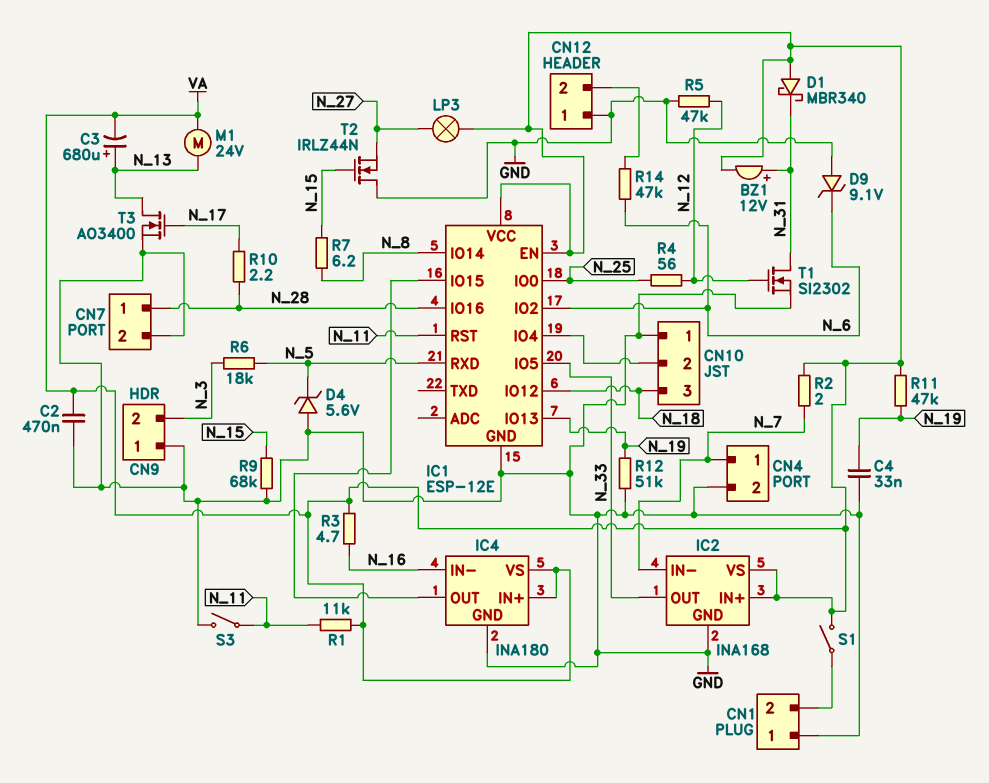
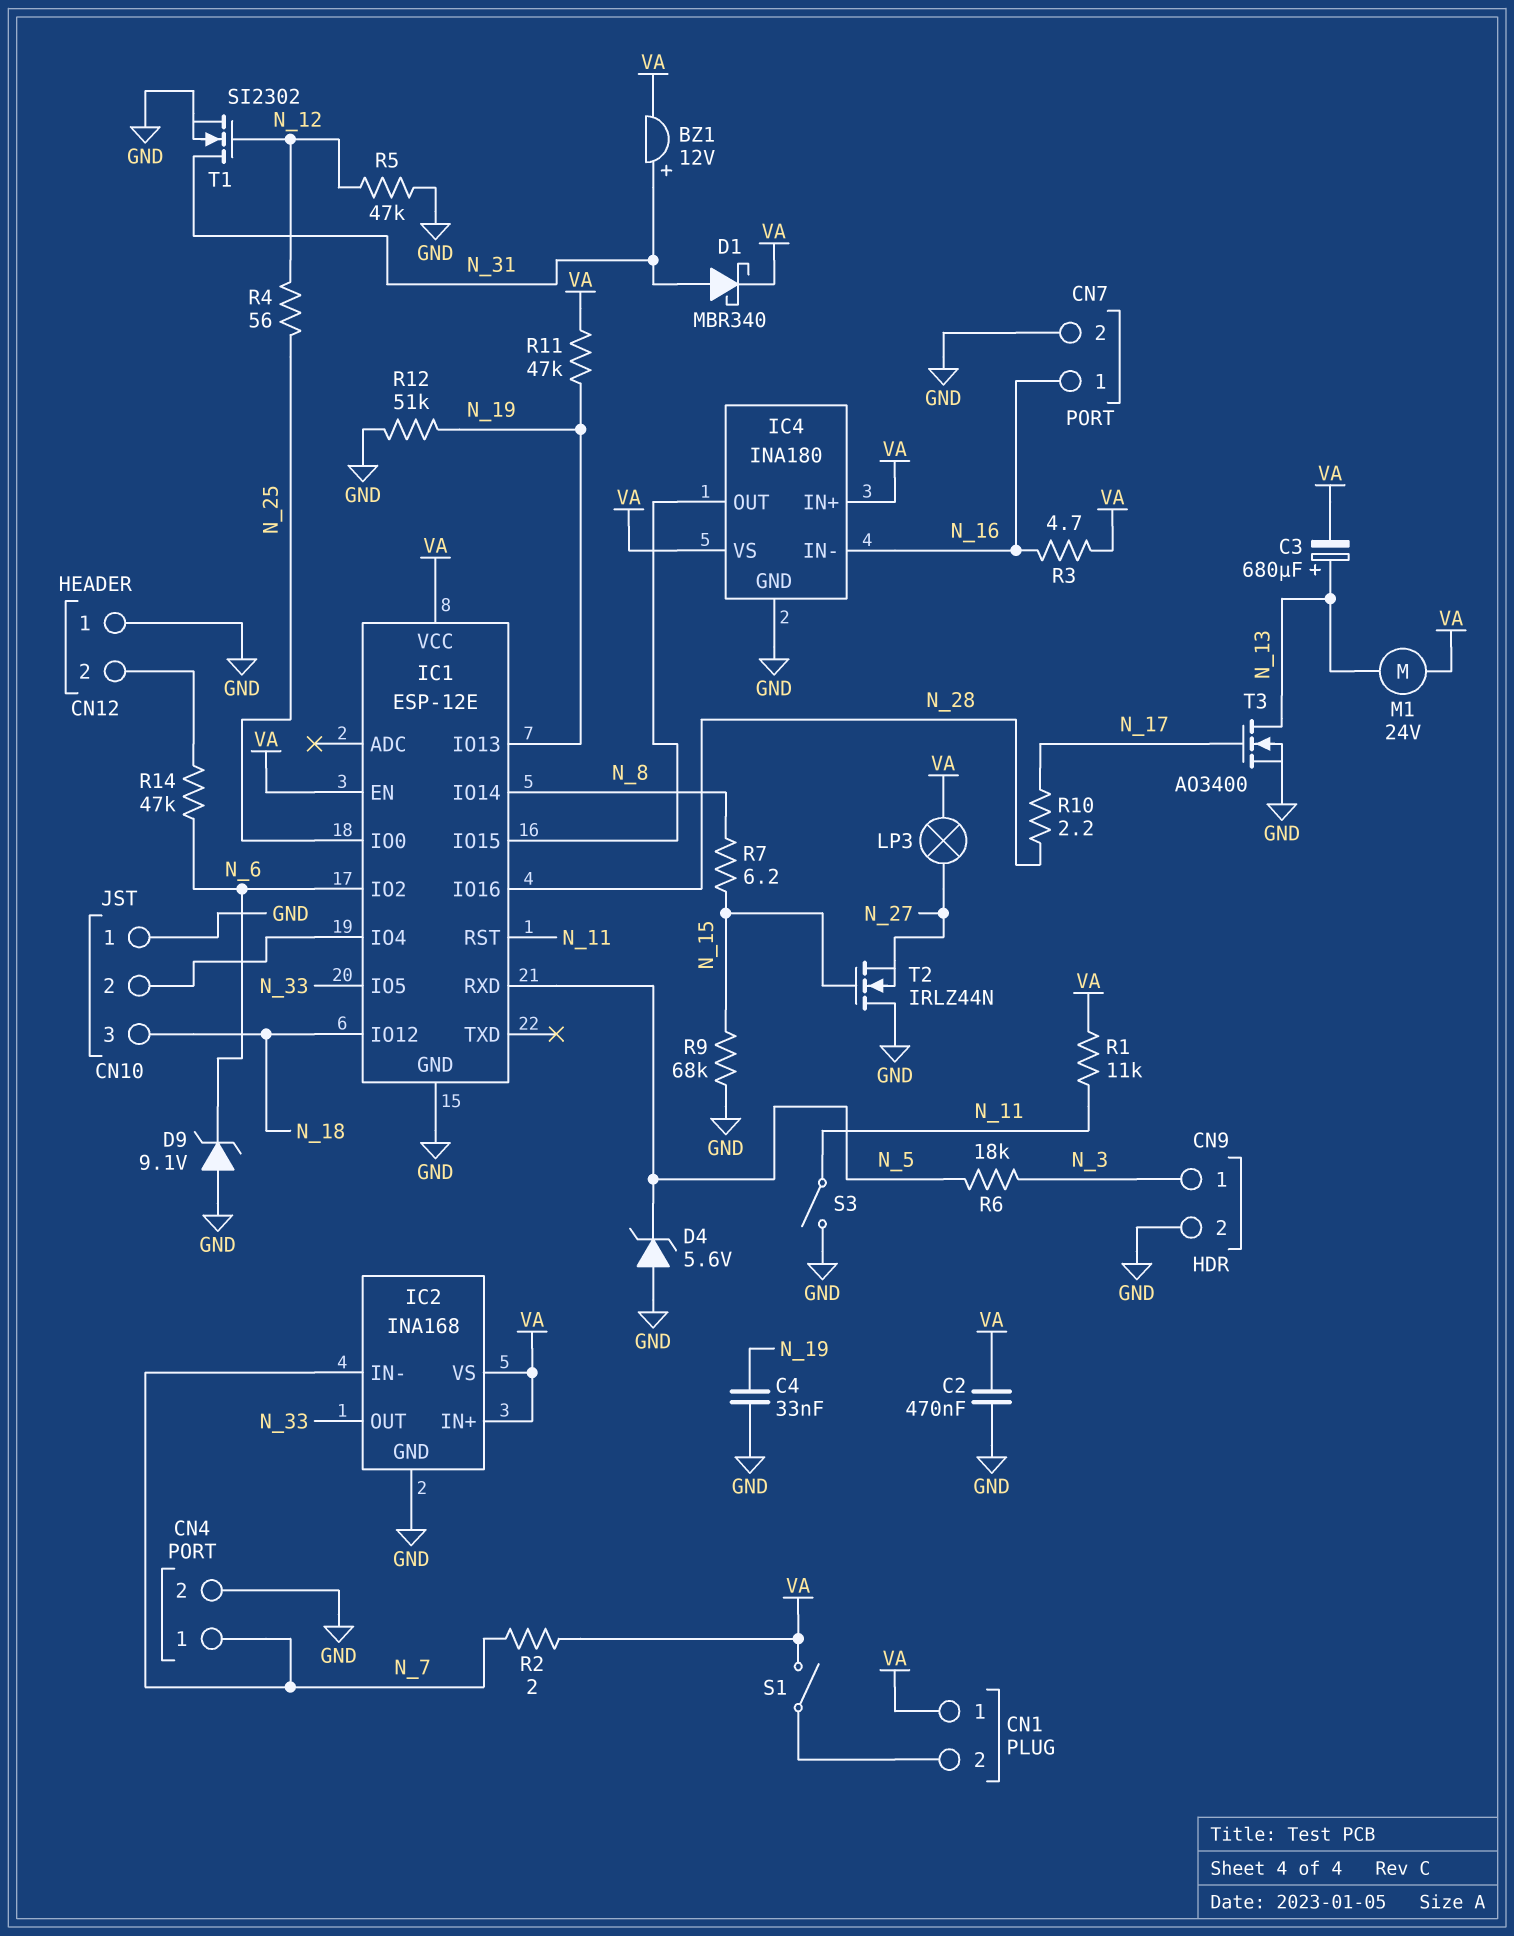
CN1 pin 1: GND -> VA
CN7 pin 1: N_28 -> N_16
CN9 pin 1: GND -> N_3
CN9 pin 2: N_3 -> GND
D1: schottky MBR340 (A VA, K N_31) -> schottky MBR340 (A N_31, K VA)

